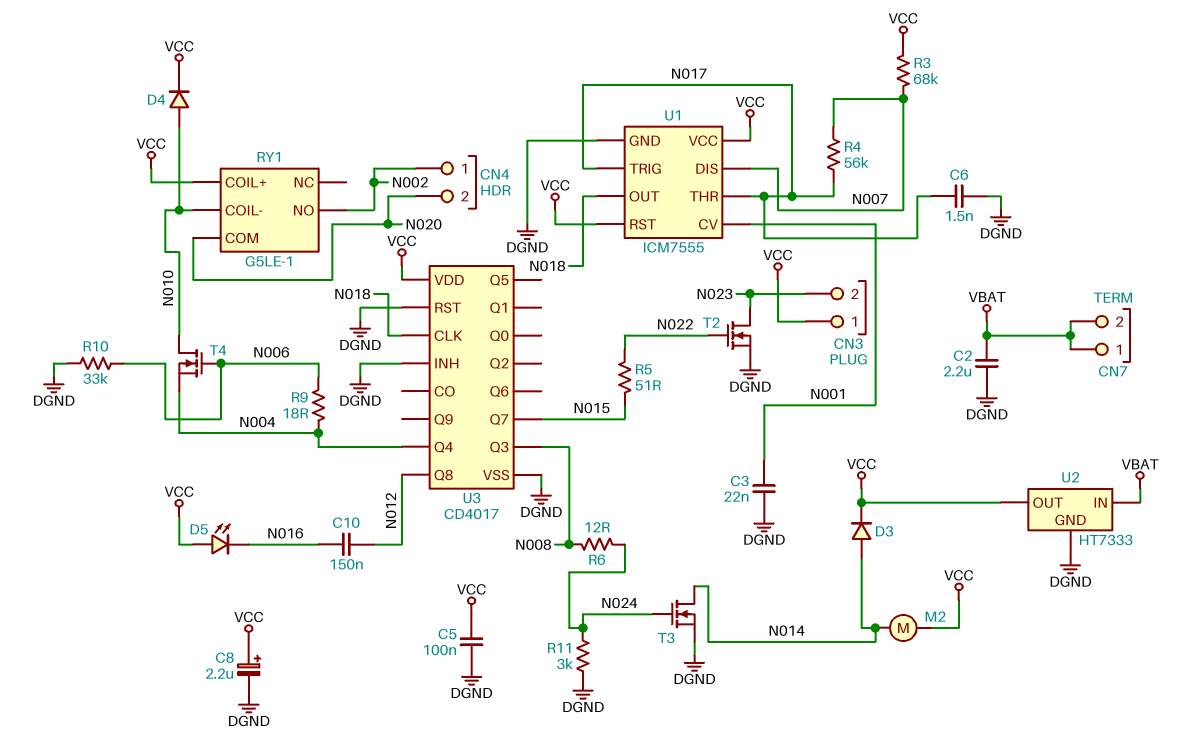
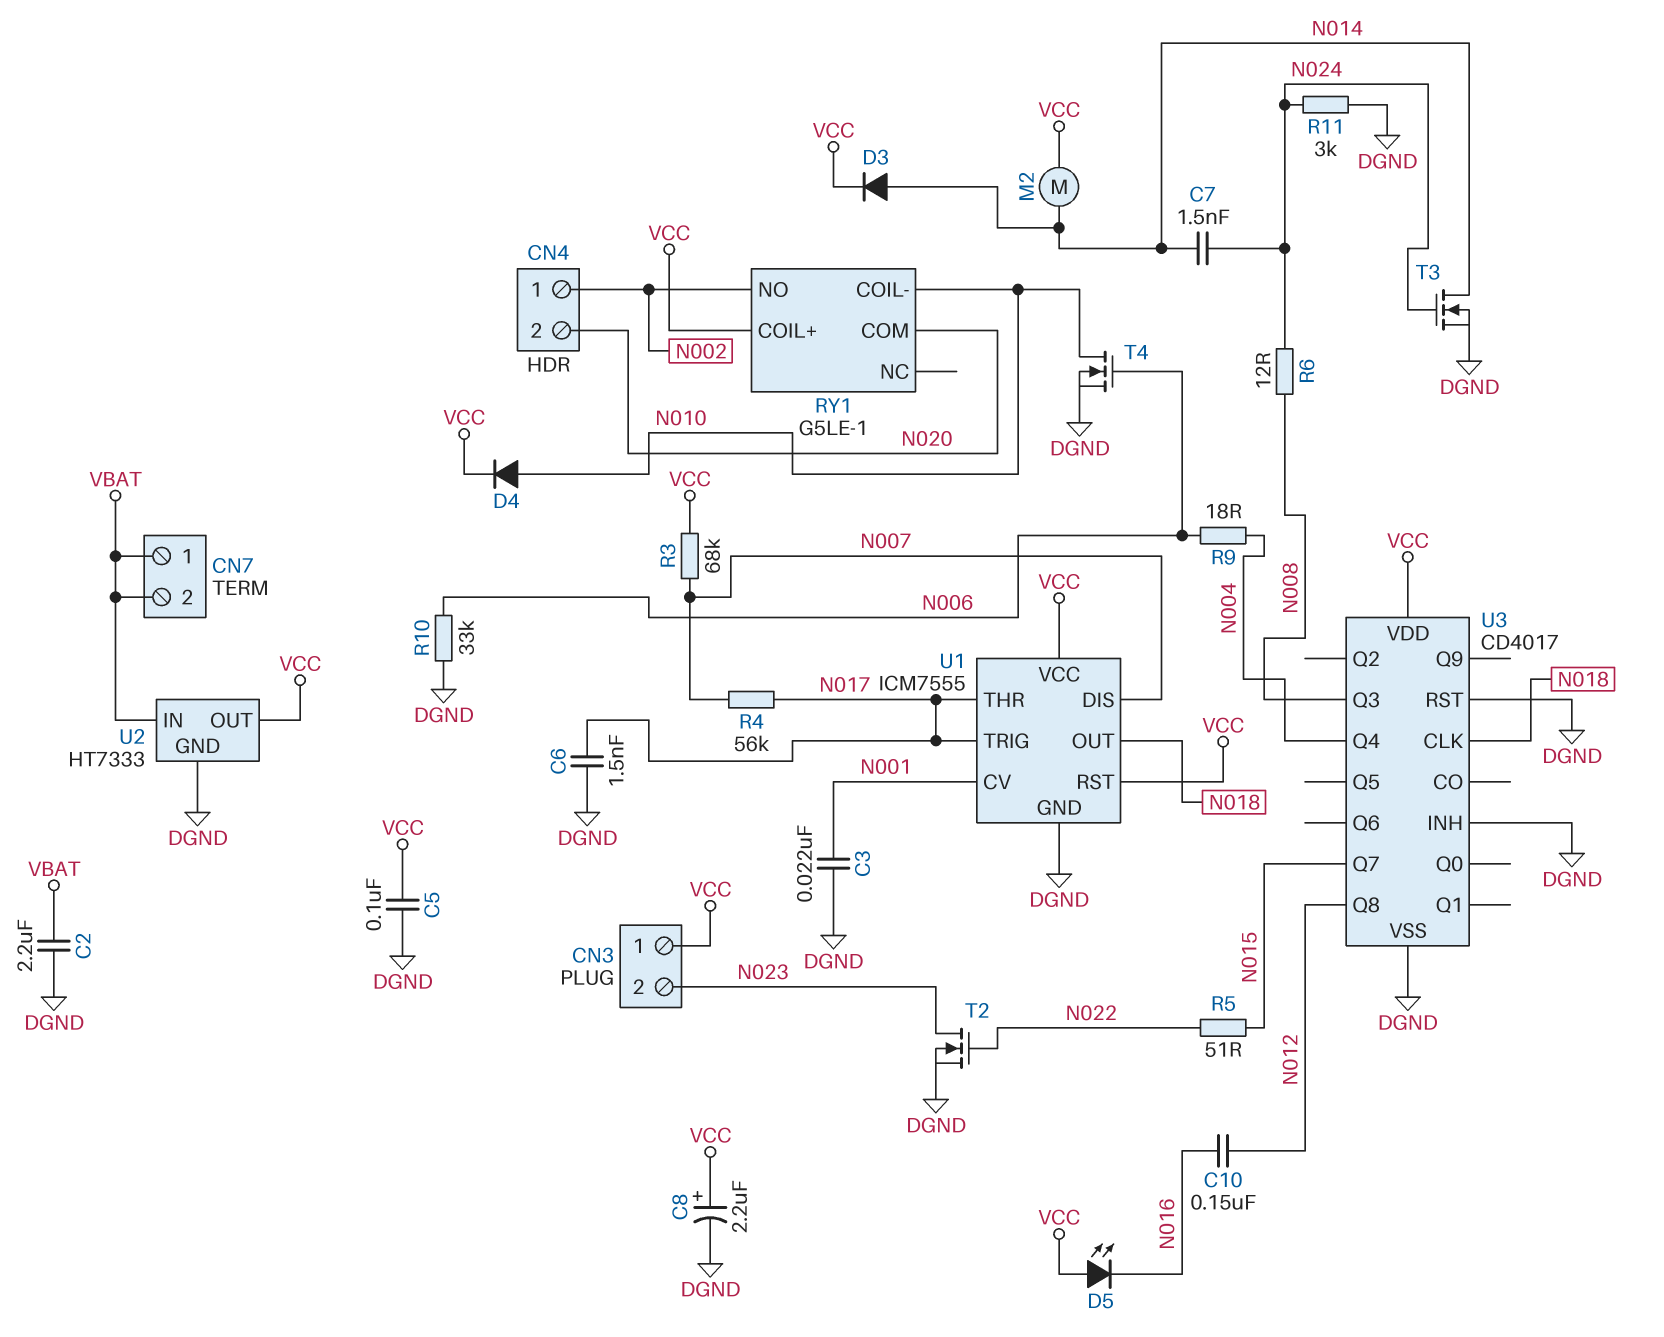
C7: none -> 1.5nF (N014, N024)
T4: NMOS (G N006, D N010, S N004) -> NMOS (G N006, D N010, S DGND)

